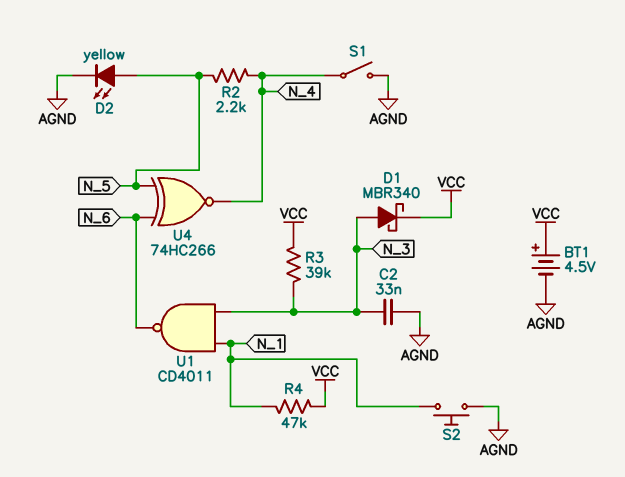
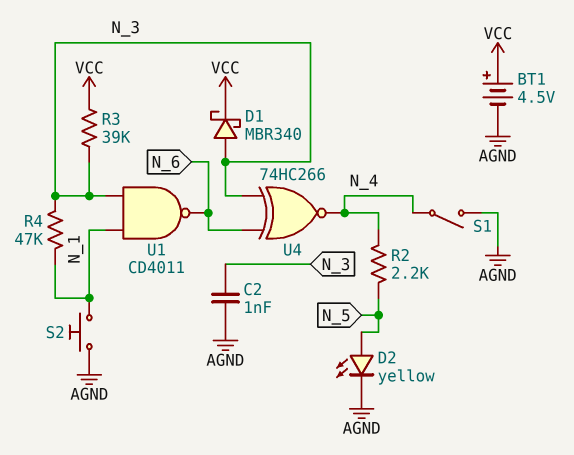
C2: 33nF (AGND, N_3) -> 1nF (AGND, N_3)
R4: 47k (N_1, VCC) -> 47k (N_1, N_3)
U4: XNOR 74HC266 (in N_5, in N_6, out N_4) -> XNOR 74HC266 (in N_3, in N_6, out N_4)

